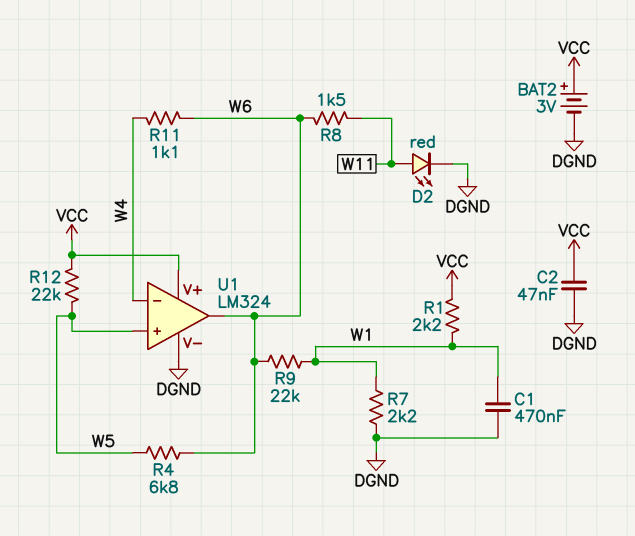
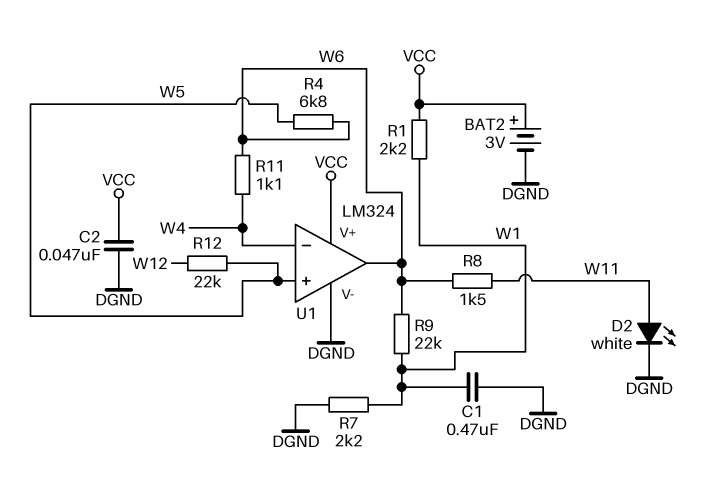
D2: LED red (A W11, K DGND) -> LED white (A W11, K DGND)
R12: 22k (VCC, W5) -> 22k (W5, W12)

